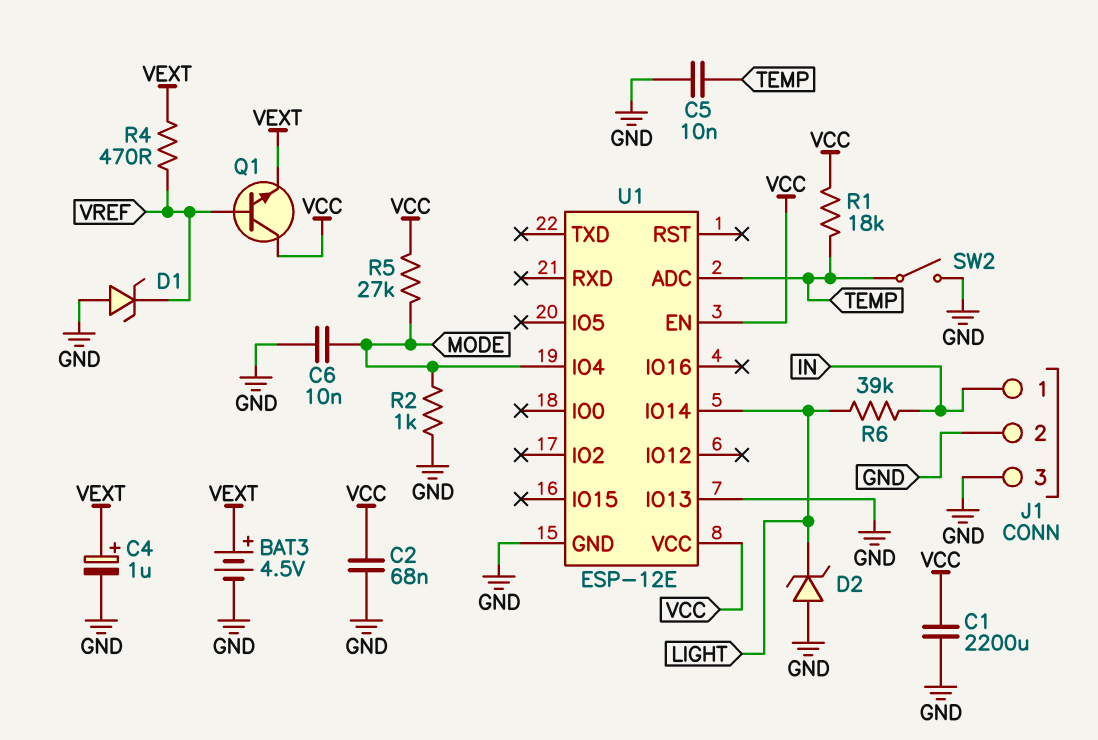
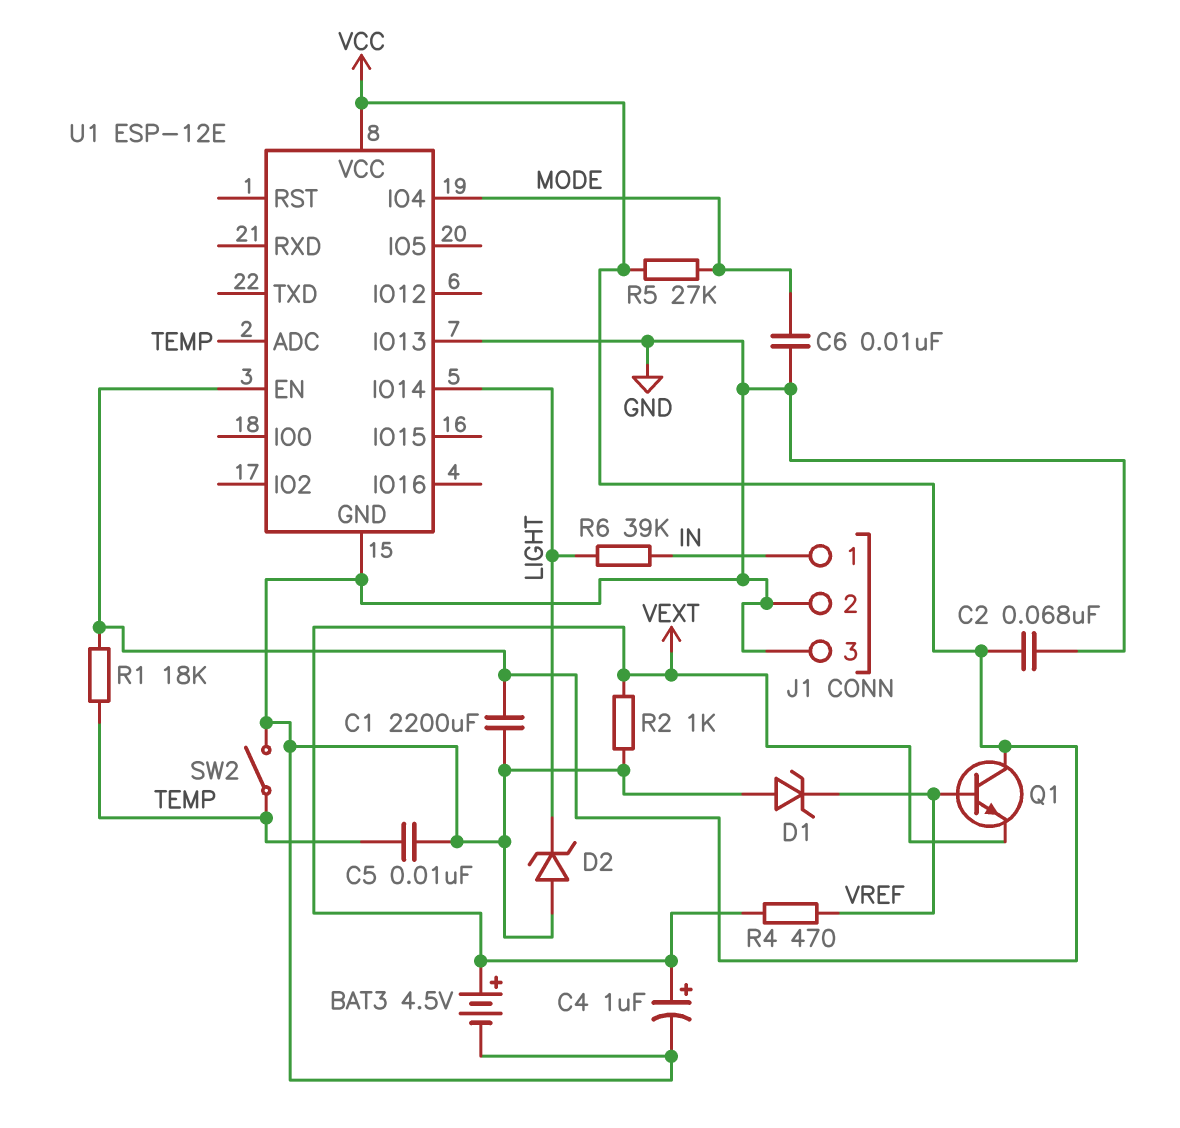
R2: 1k (GND, MODE) -> 1k (GND, VEXT)

